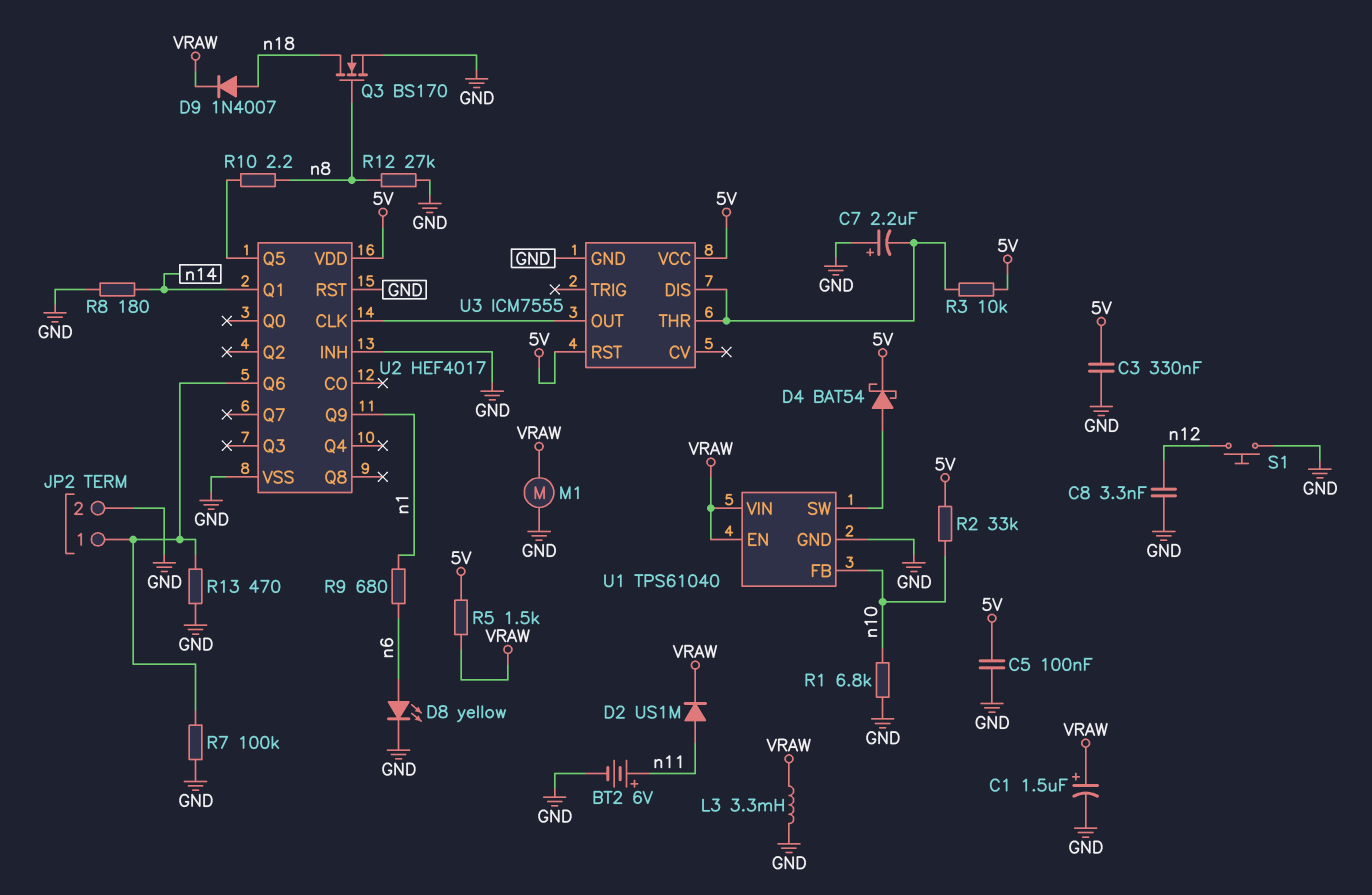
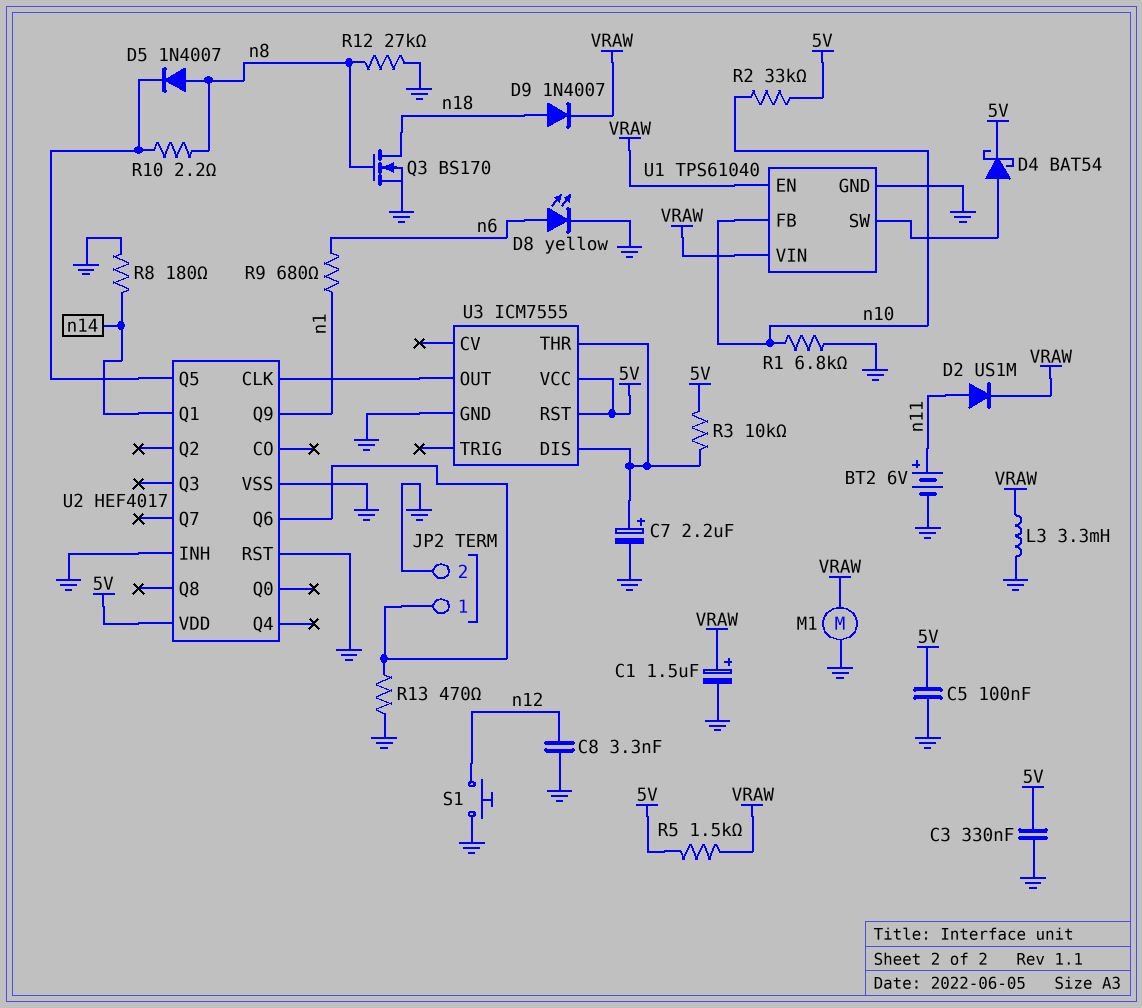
C7: 2.2uF (plus GND, minus U3/DIS) -> 2.2uF (plus U3/DIS, minus GND)
D5: none -> diode 1N4007 (A n8, K U2/Q5)
R7: 100k (GND, JP2/1) -> none

